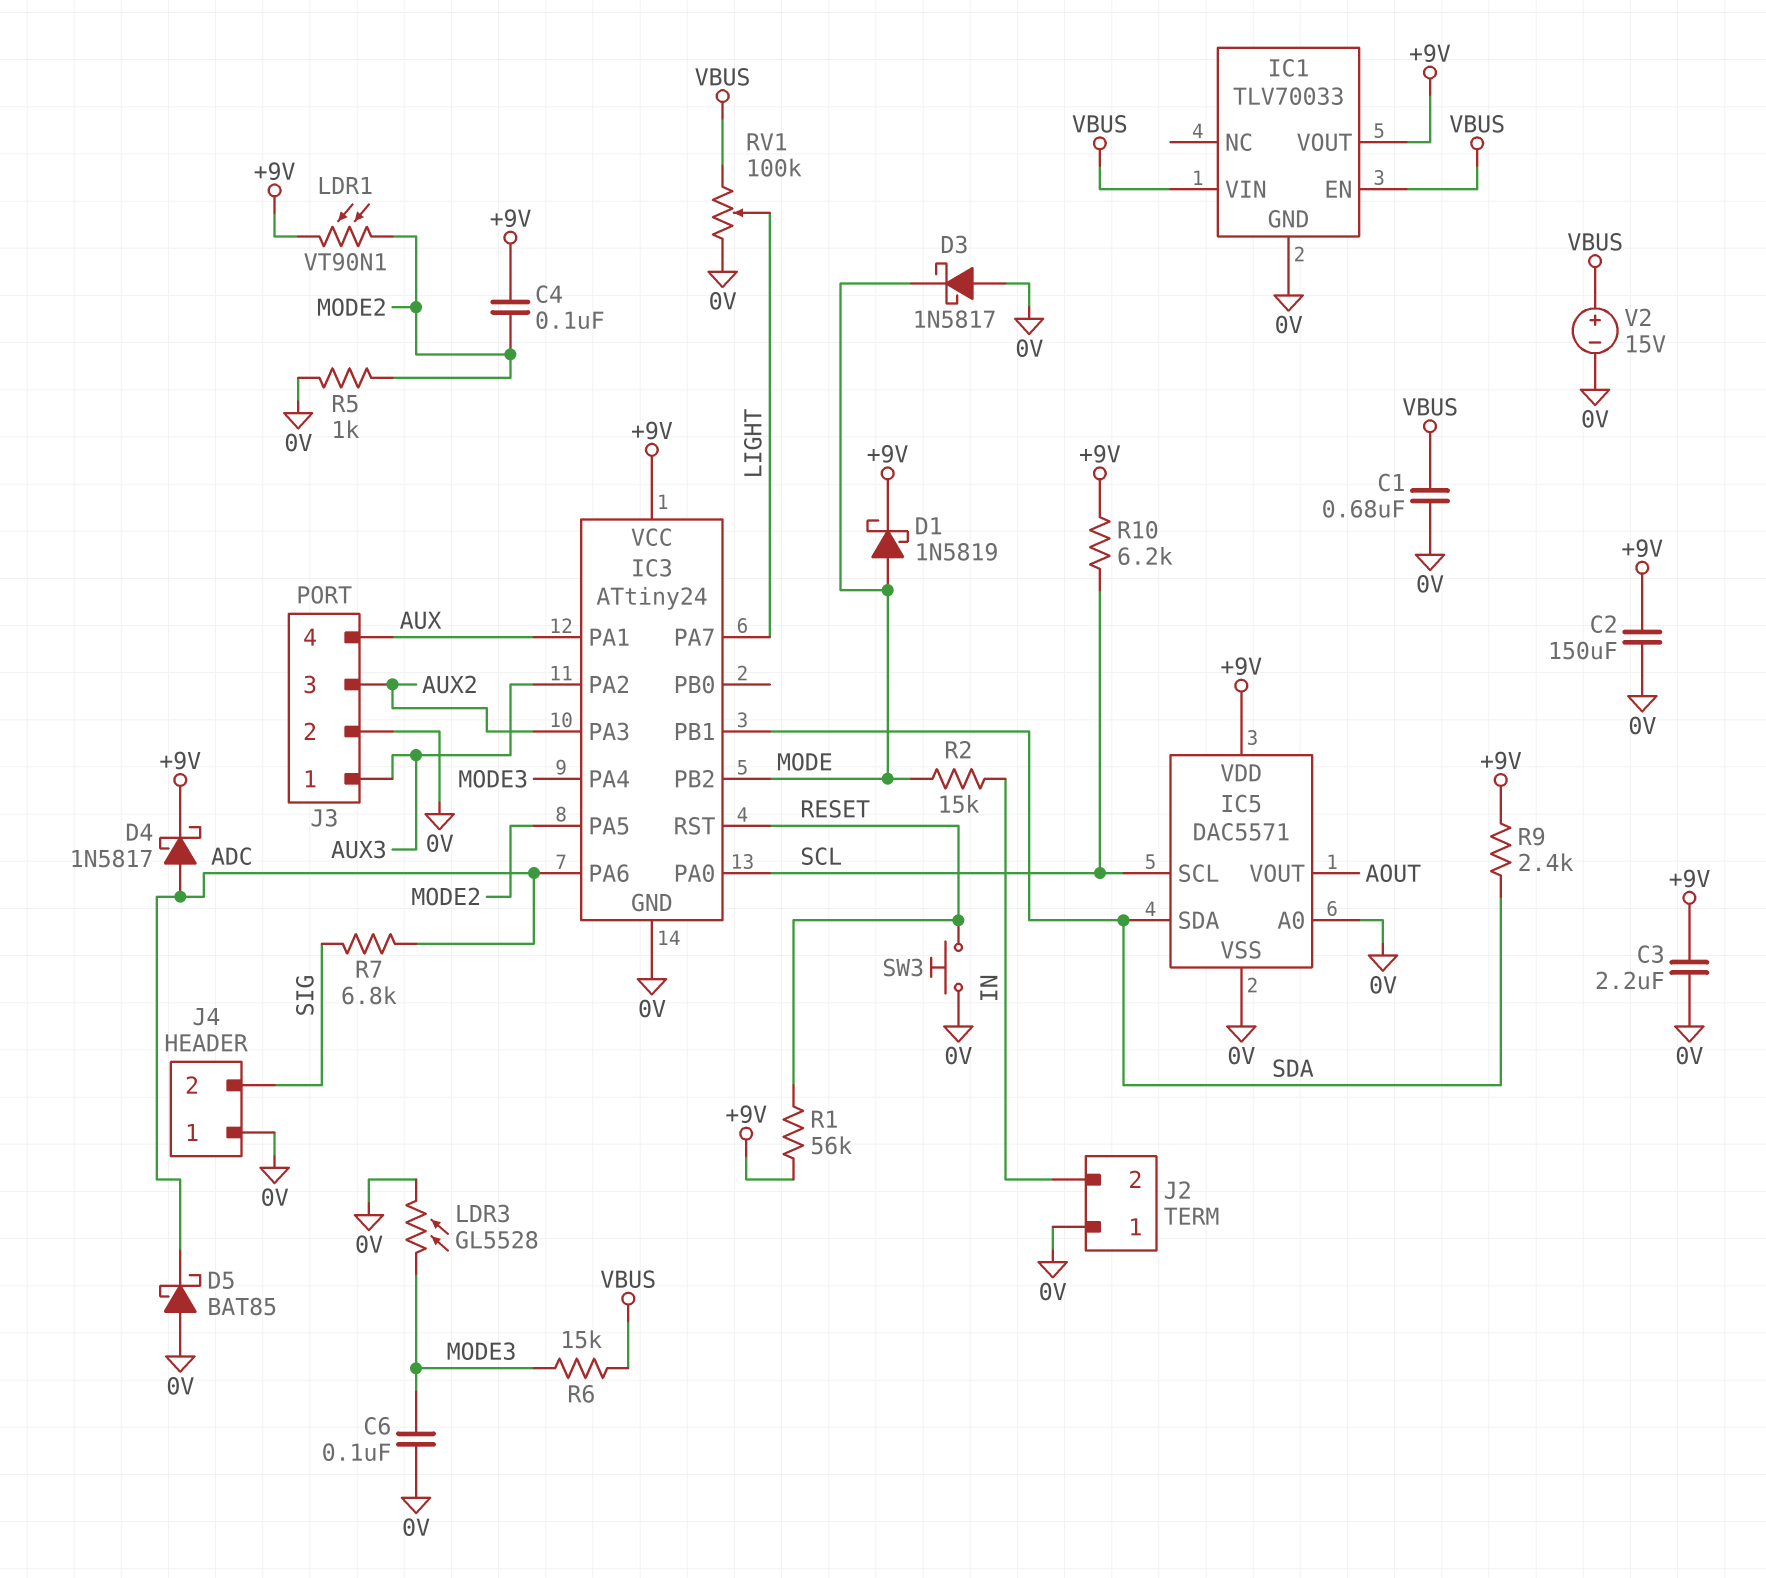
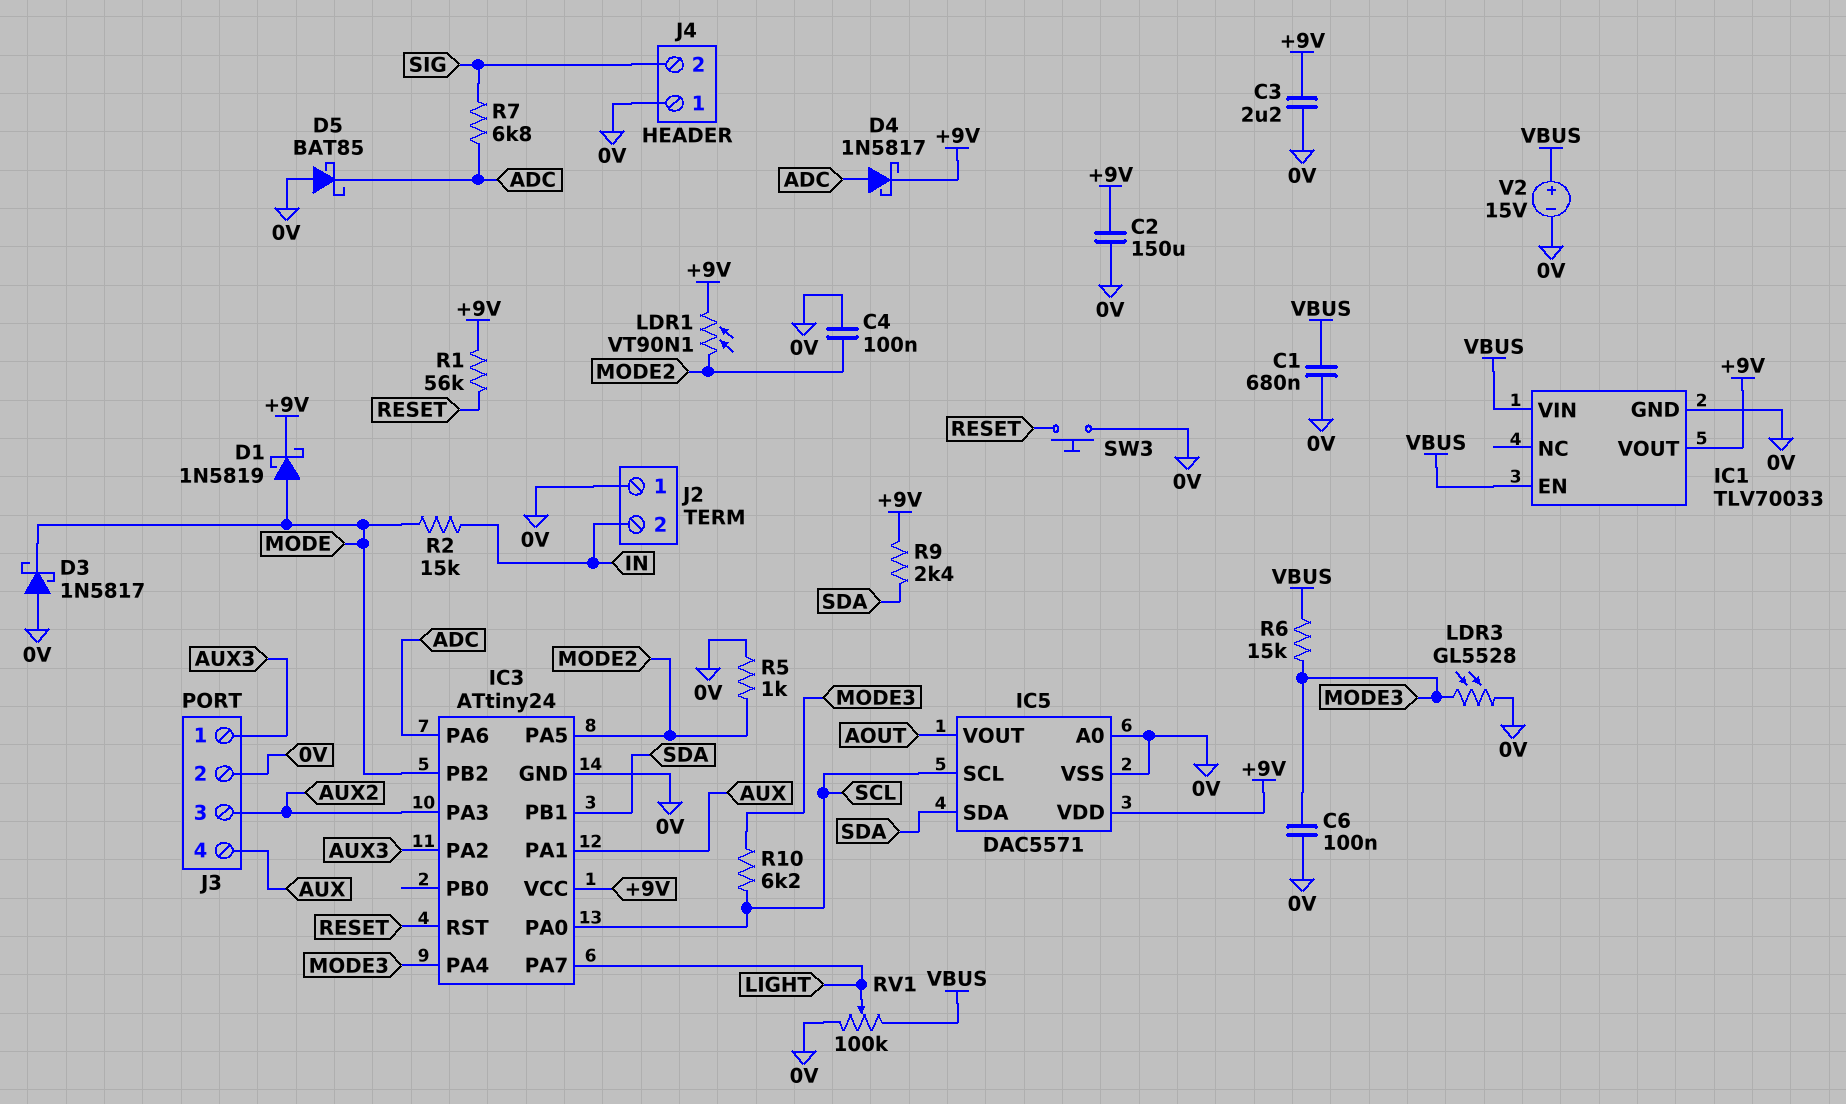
C4: 100nF (+9V, MODE2) -> 100nF (0V, MODE2)
R10: 6.2k (+9V, SCL) -> 6.2k (MODE3, SCL)

